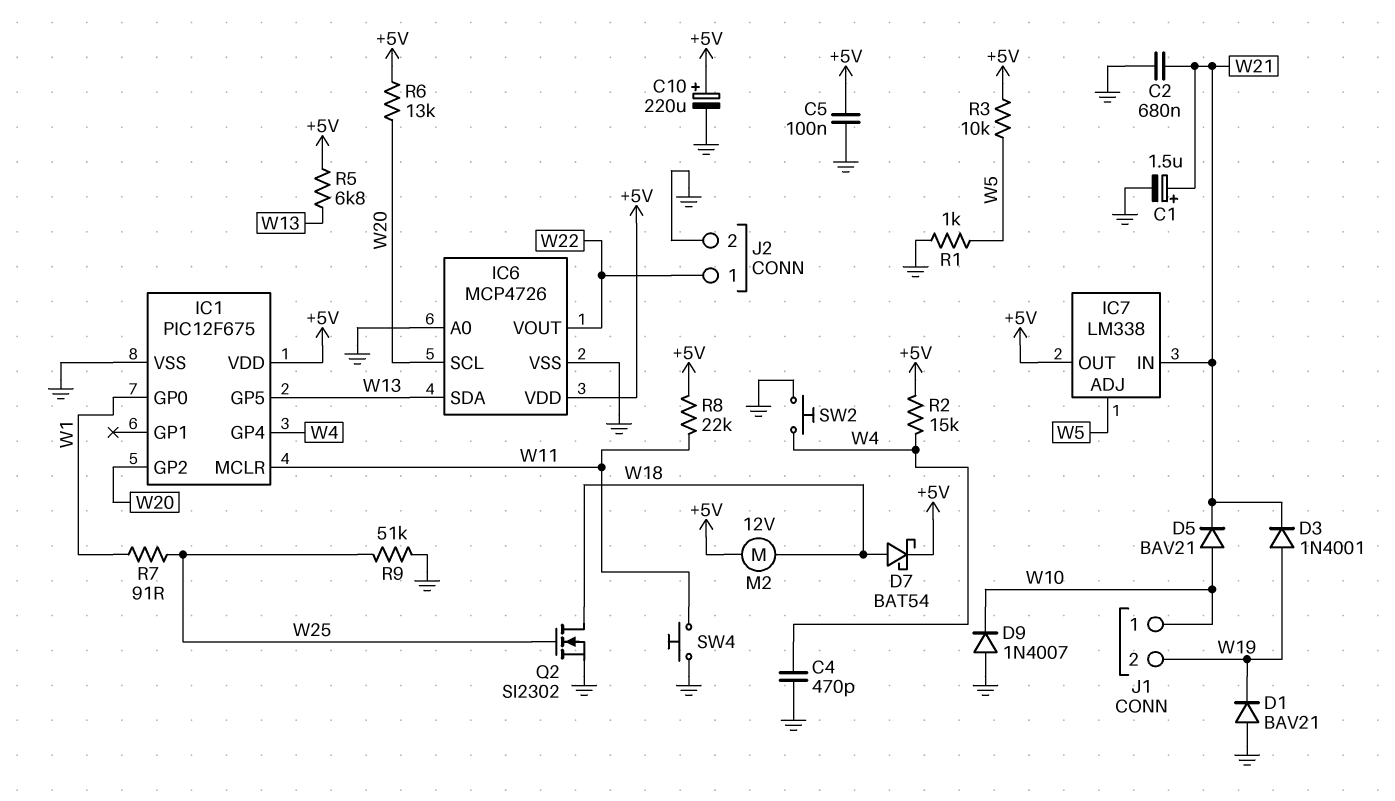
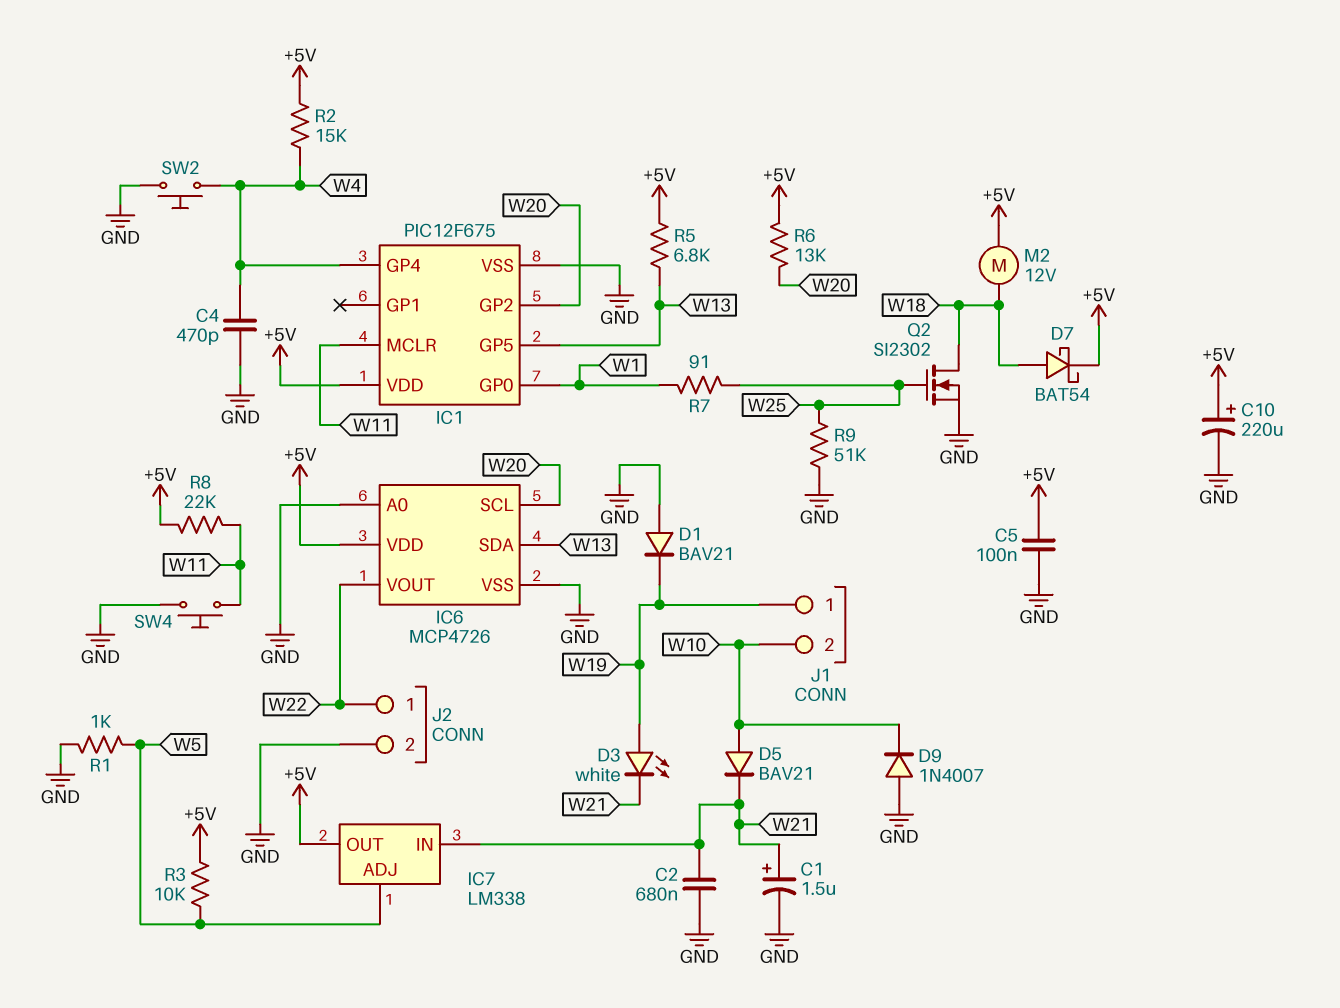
D3: diode 1N4001 (A W19, K W21) -> LED white (A W19, K W21)
J1 pin 1: W10 -> W19
J1 pin 2: W19 -> W10

